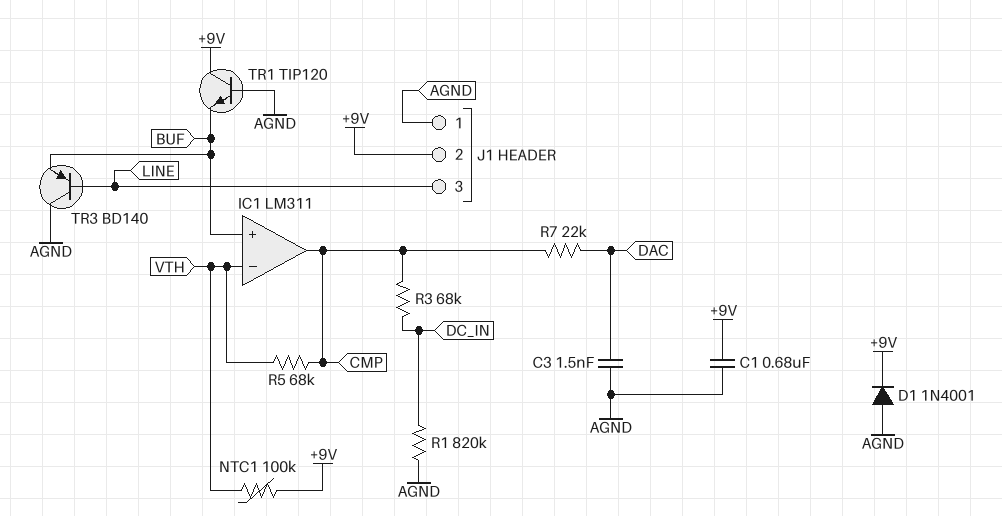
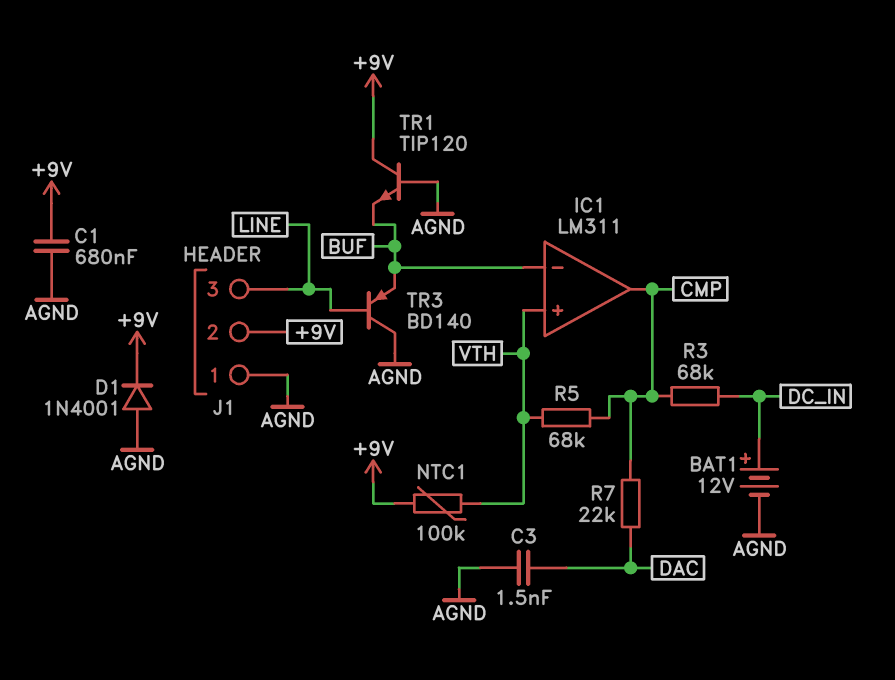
BAT1: none -> 12V (plus DC_IN, minus AGND)
IC1 pin in+: BUF -> VTH
IC1 pin in-: VTH -> BUF
R1: 820k (AGND, DC_IN) -> none

